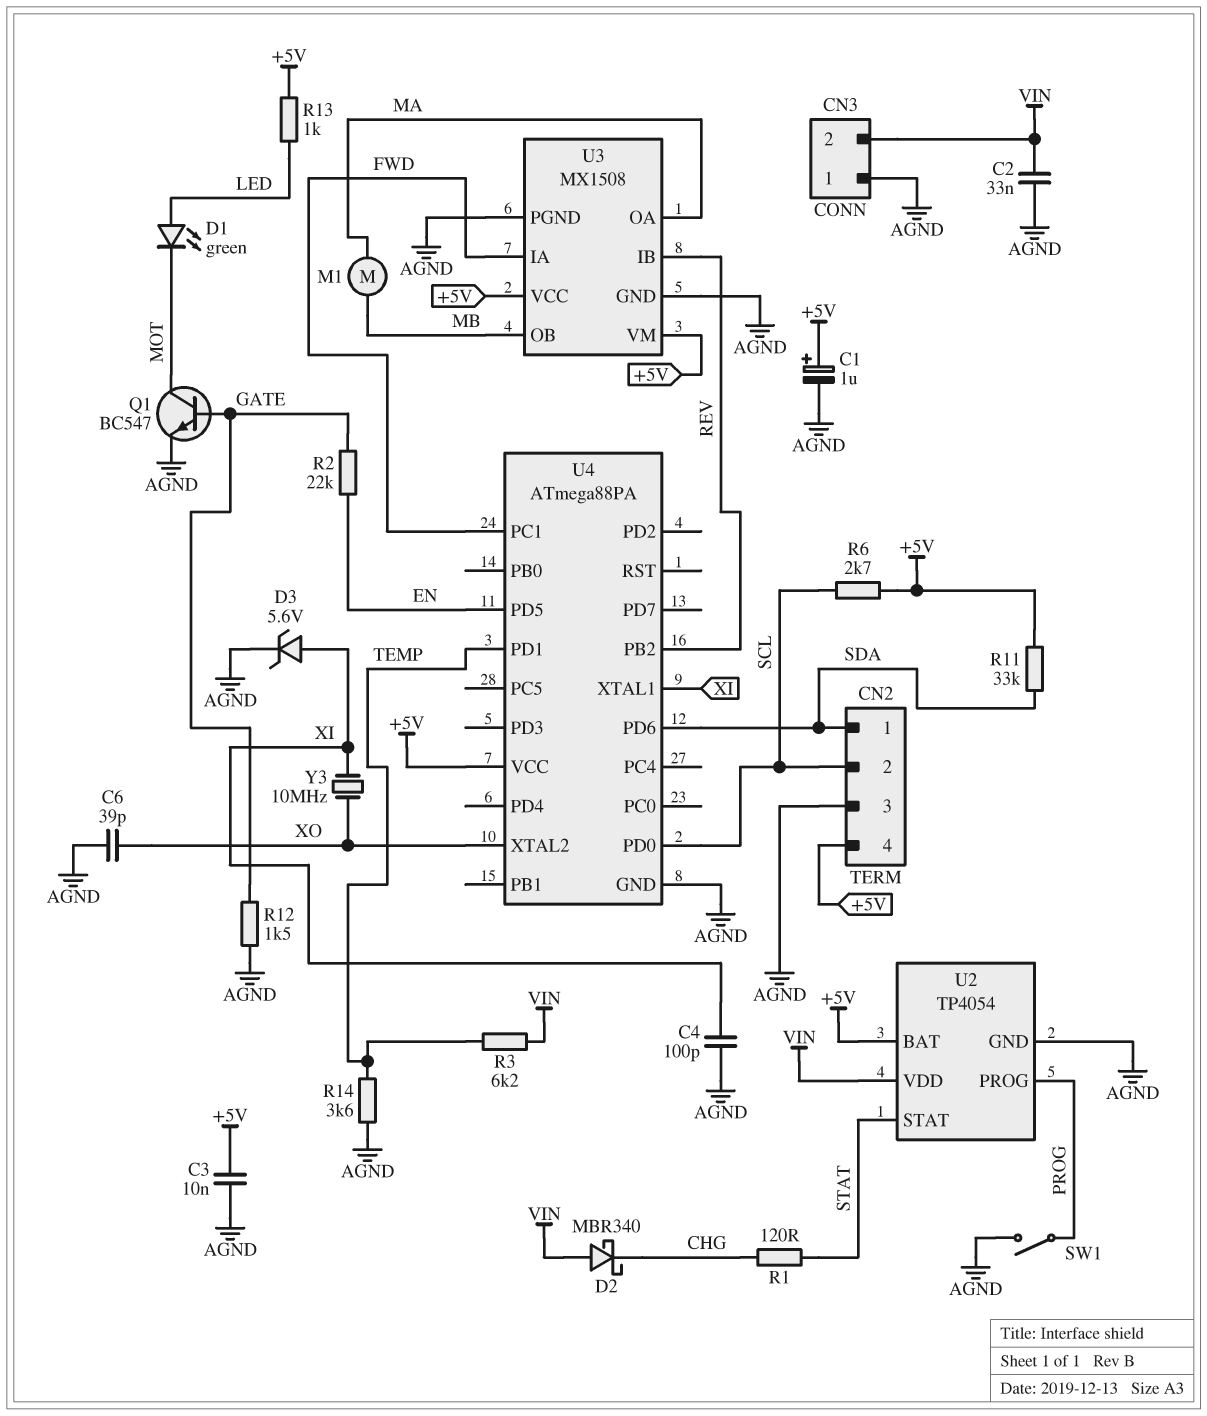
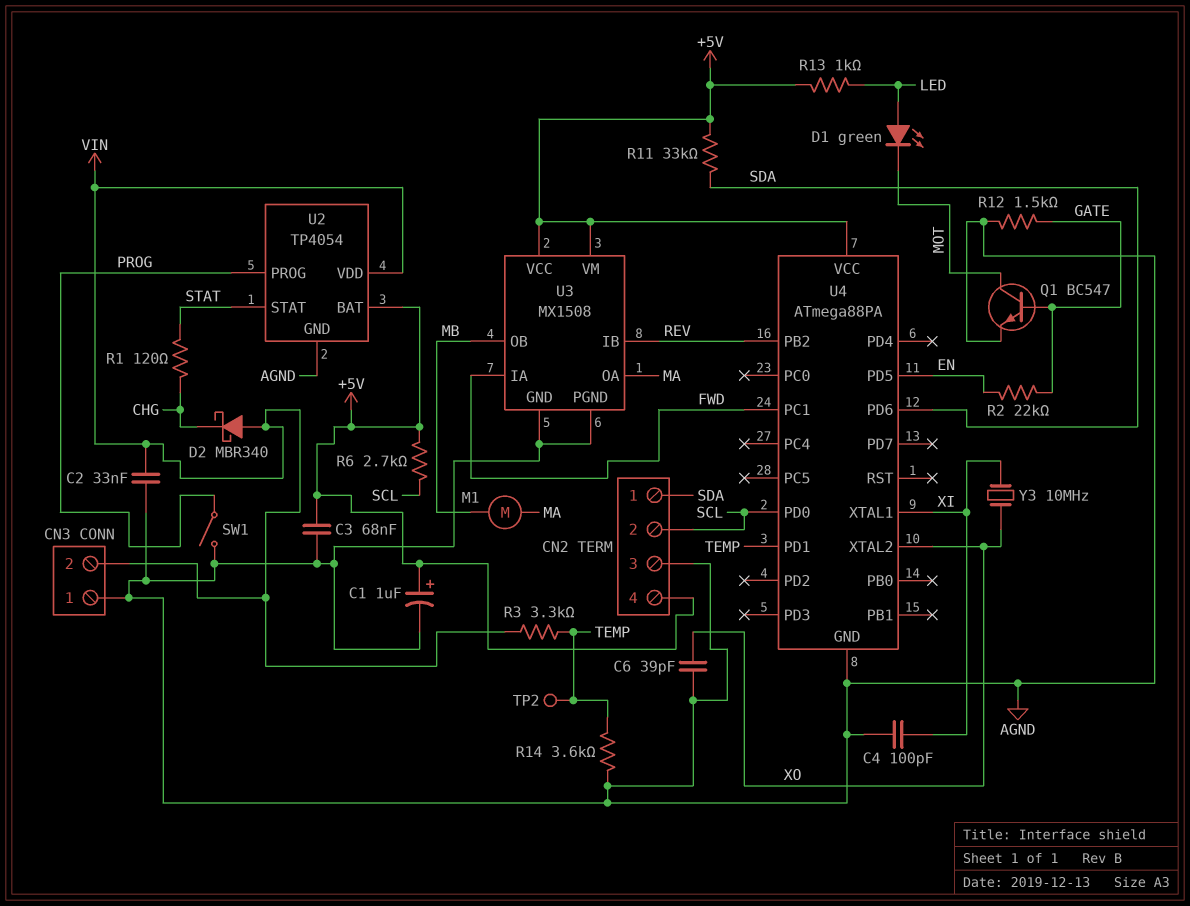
C3: 10nF (+5V, AGND) -> 68nF (+5V, AGND)
D3: zener 5.6V (A XI, K AGND) -> none
R3: 6.2k (TEMP, VIN) -> 3.3k (TEMP, VIN)
TP2: none -> test point (TEMP)

